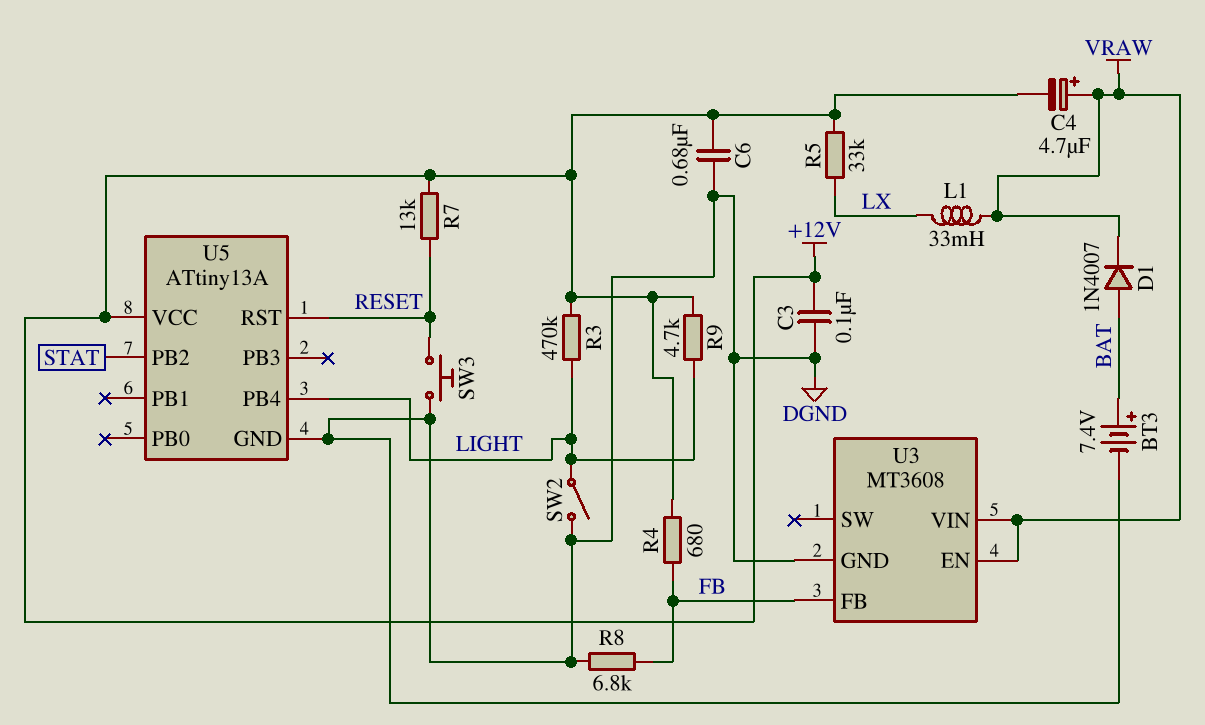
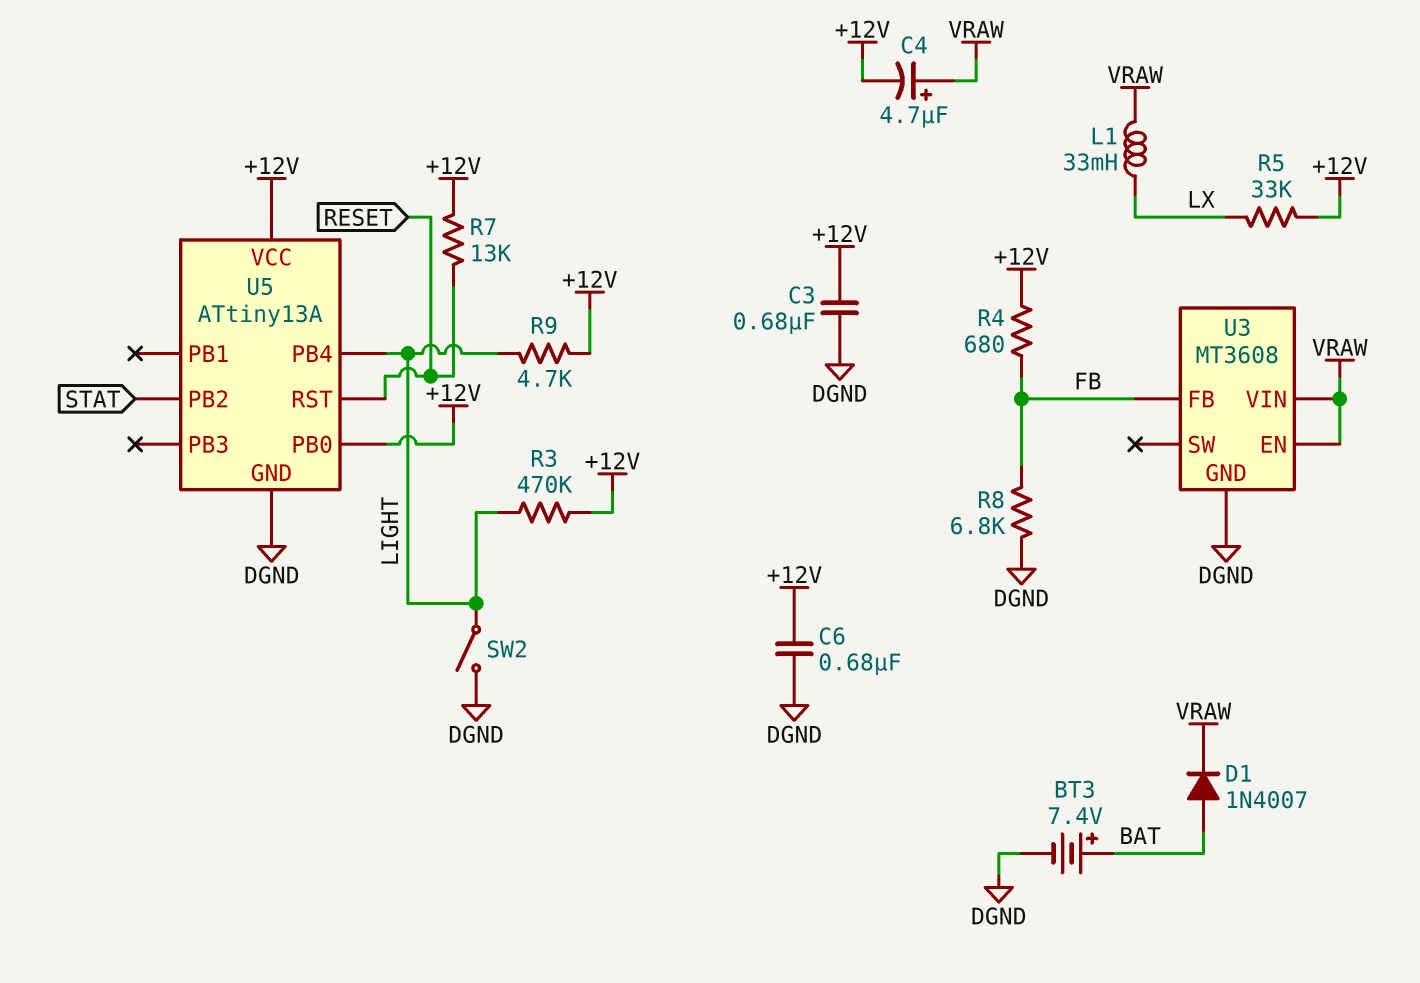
C3: 100nF (+12V, DGND) -> 680nF (+12V, DGND)
SW3: button (DGND, RESET) -> none
U5 pin PB0: none -> +12V

